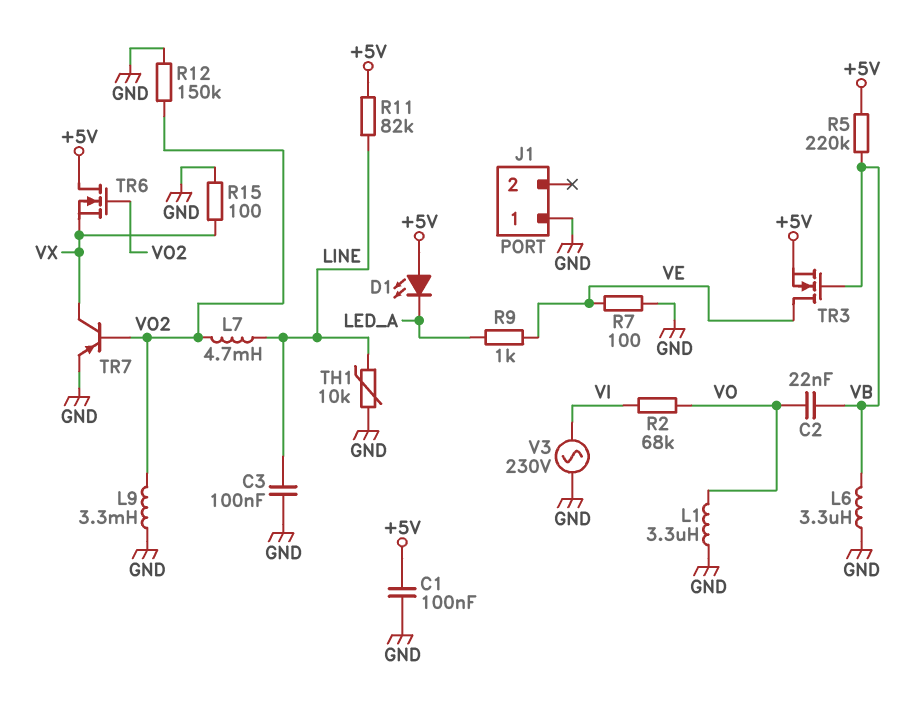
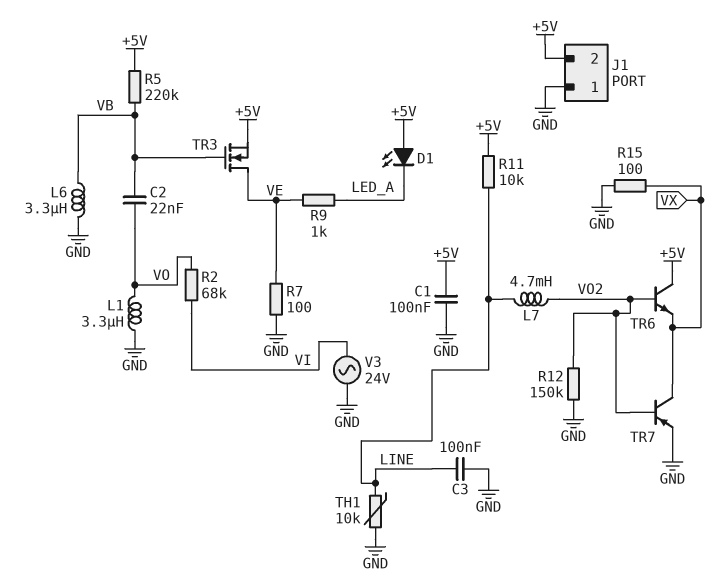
J1 pin 2: none -> +5V
L9: 3.3mH (GND, VO2) -> none
R11: 82k (+5V, LINE) -> 10k (+5V, LINE)
TR6: NMOS (G VO2, D +5V, S VX) -> NPN (B VO2, C +5V, E VX)
V3: AC 230V (GND, VI) -> AC 24V (GND, VI)

